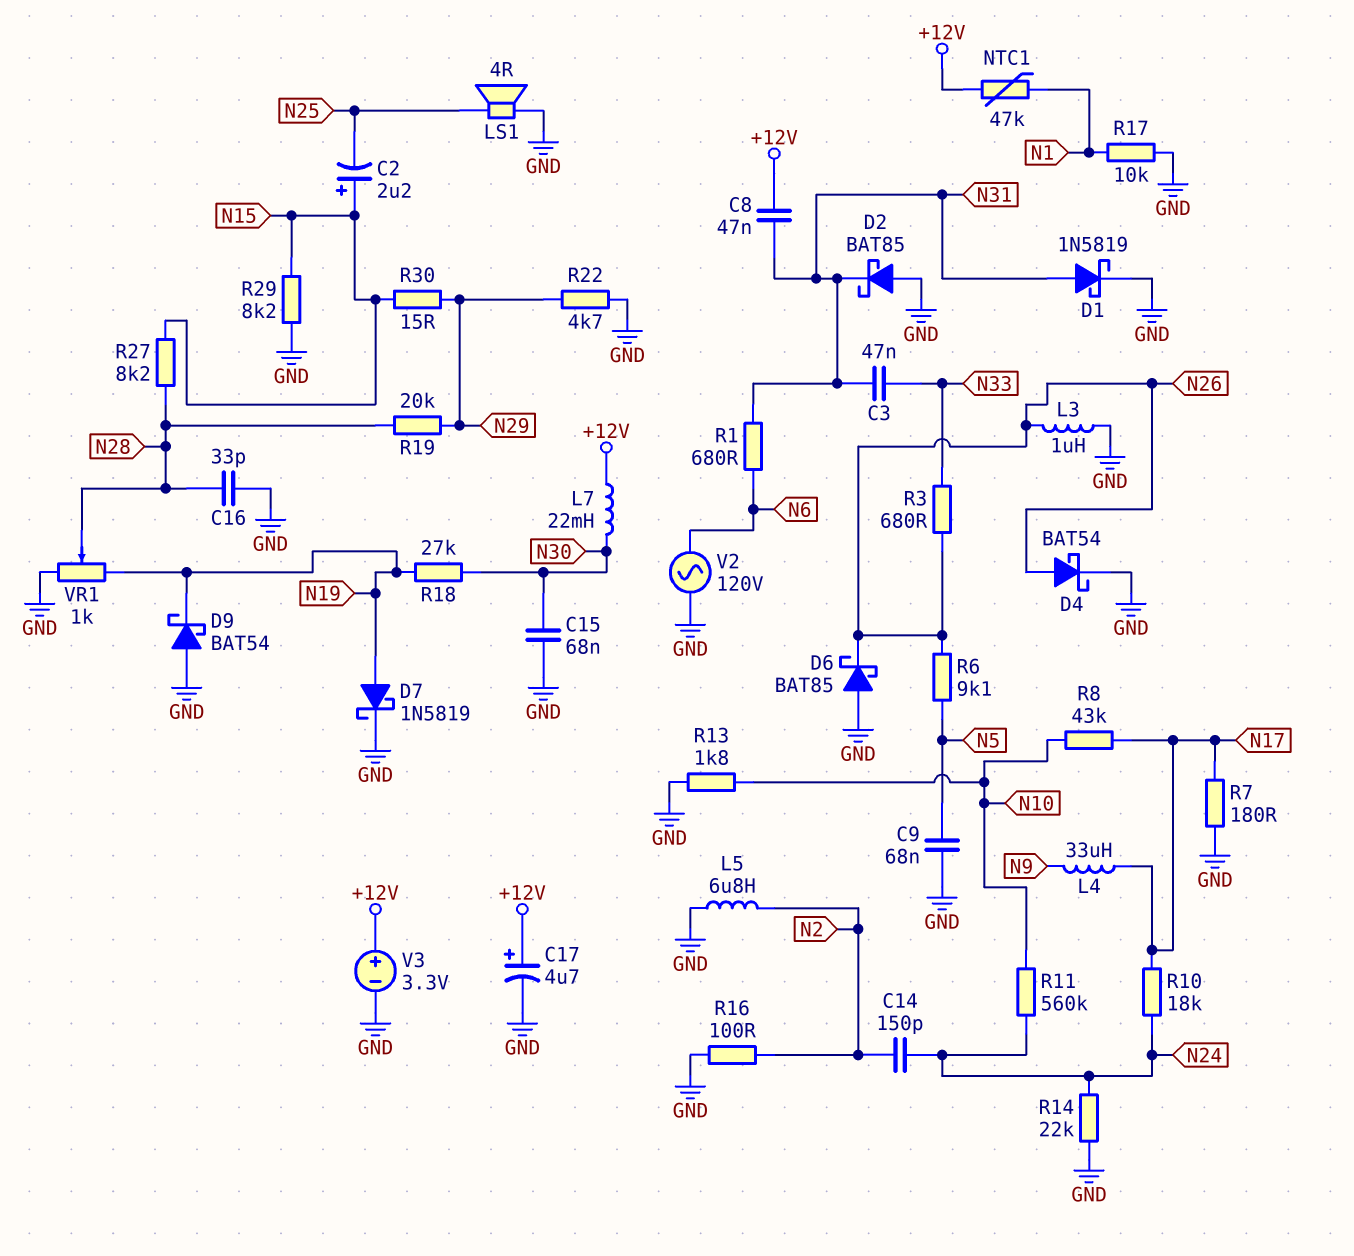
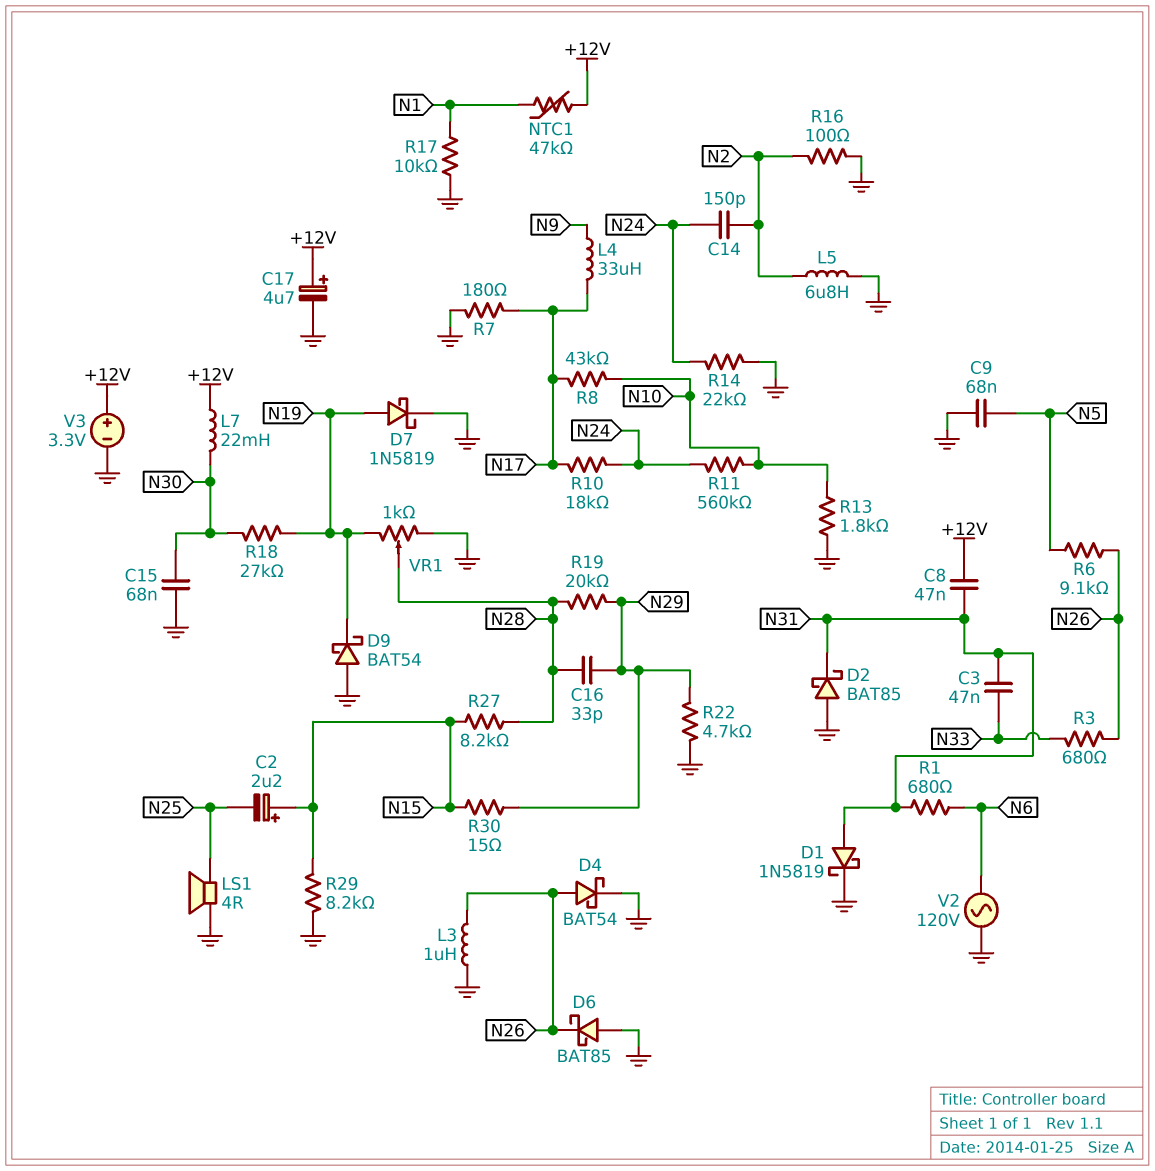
C16: 33pF (GND, N28) -> 33pF (N28, N29)

